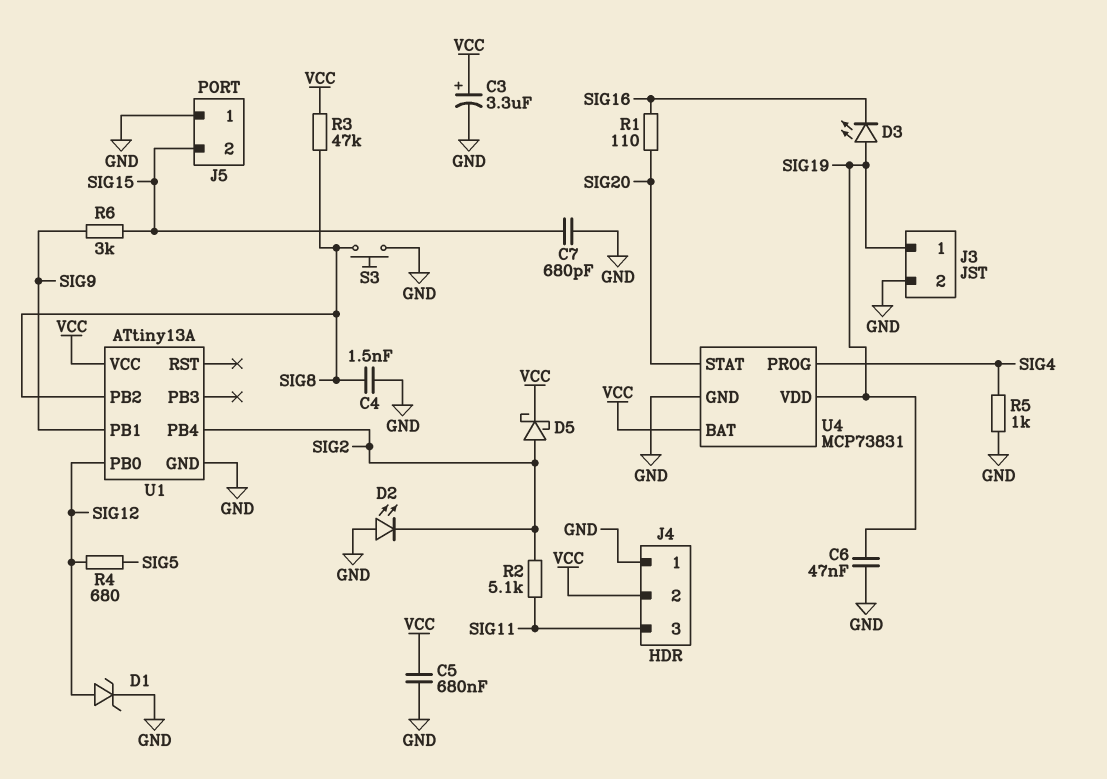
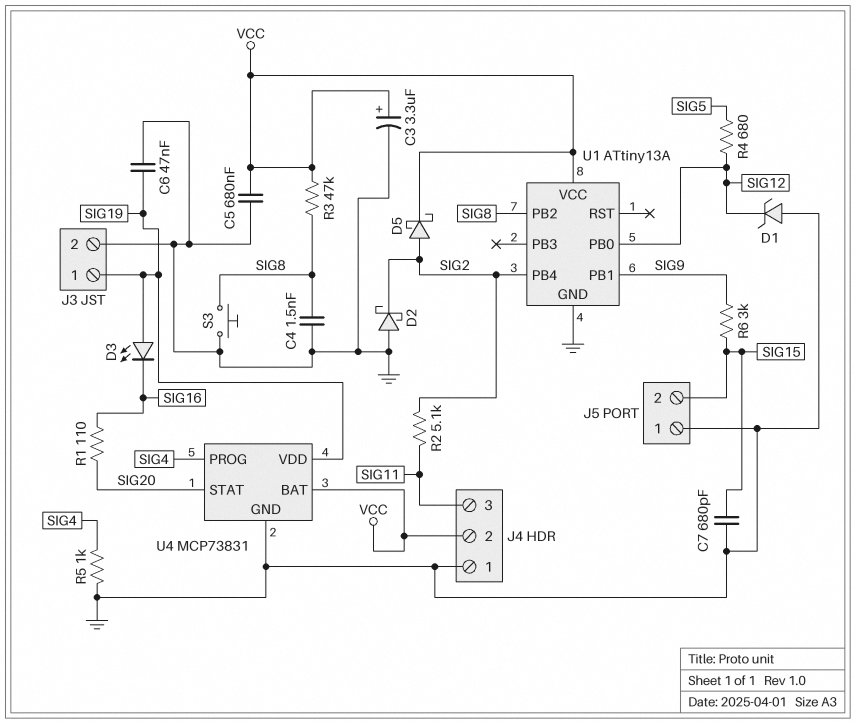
D1: zener (A SIG12, K GND) -> zener (A GND, K SIG12)
D2: LED (A GND, K SIG2) -> schottky (A GND, K SIG2)

